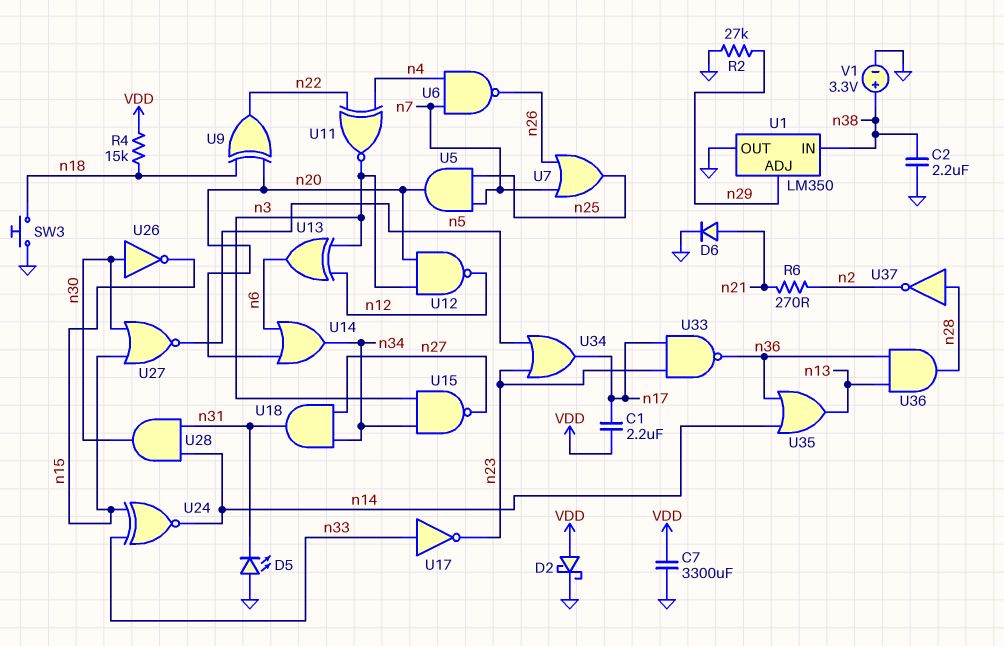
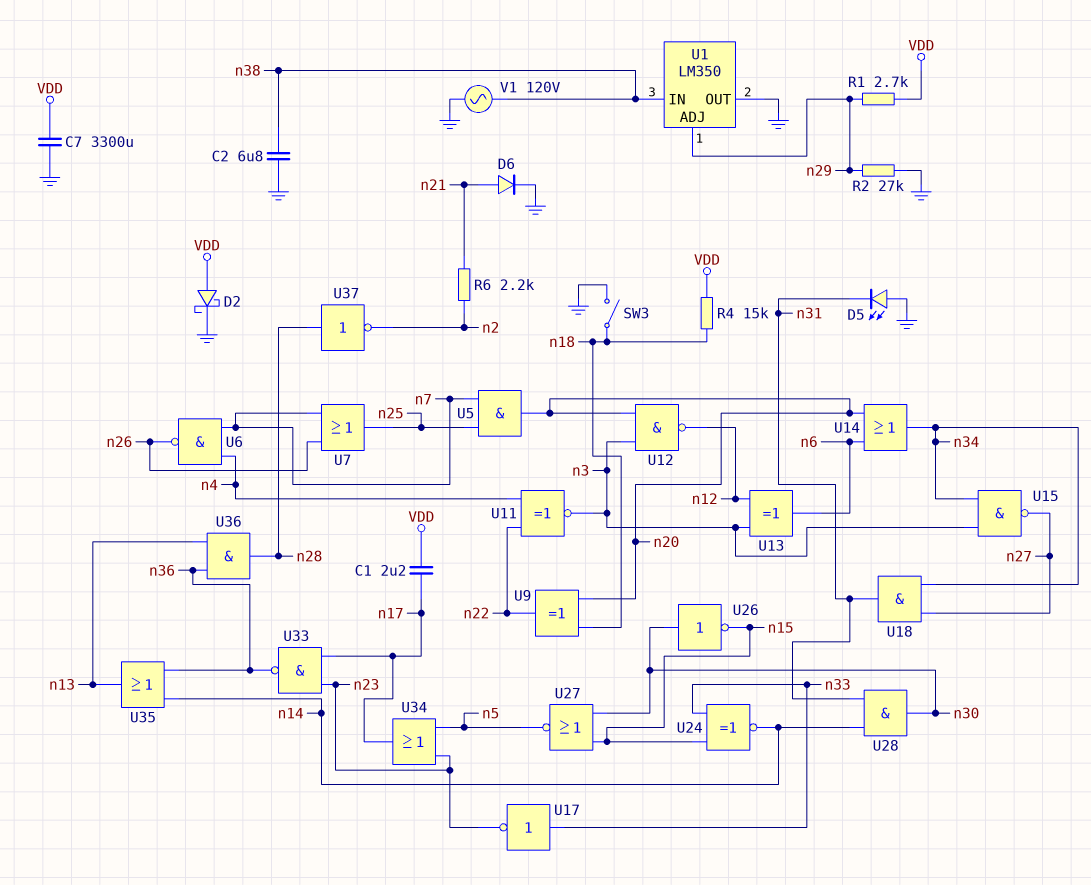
C2: 2.2uF (GND, n38) -> 6.8uF (GND, n38)
R1: none -> 2.7k (VDD, n29)
R6: 270 (n2, n21) -> 2.2k (n2, n21)
SW3: button (GND, n18) -> switch (GND, n18)
V1: 3.3V (plus n38, minus GND) -> AC 120V (GND, n38)

